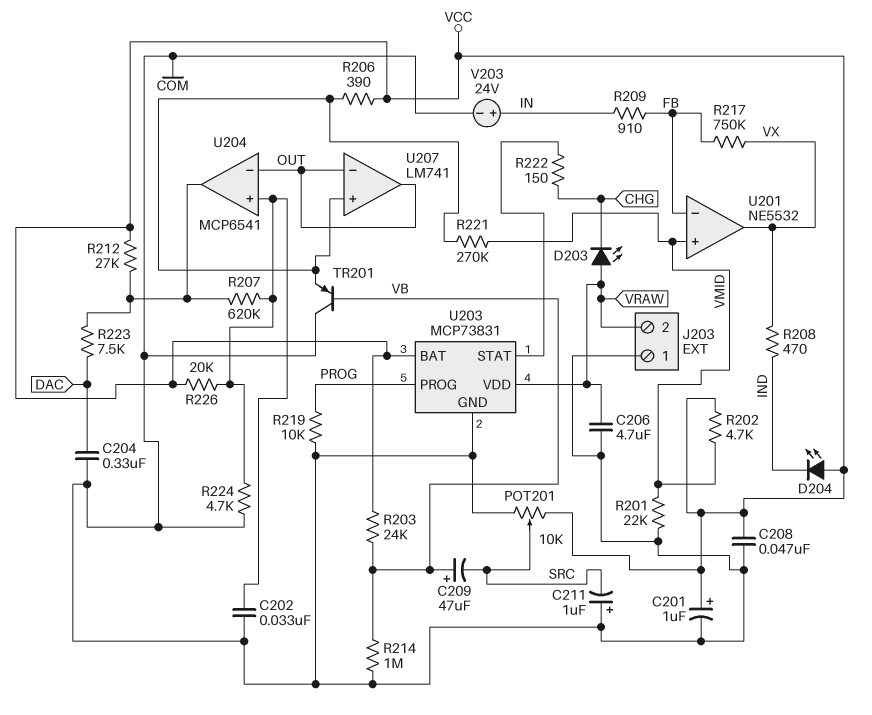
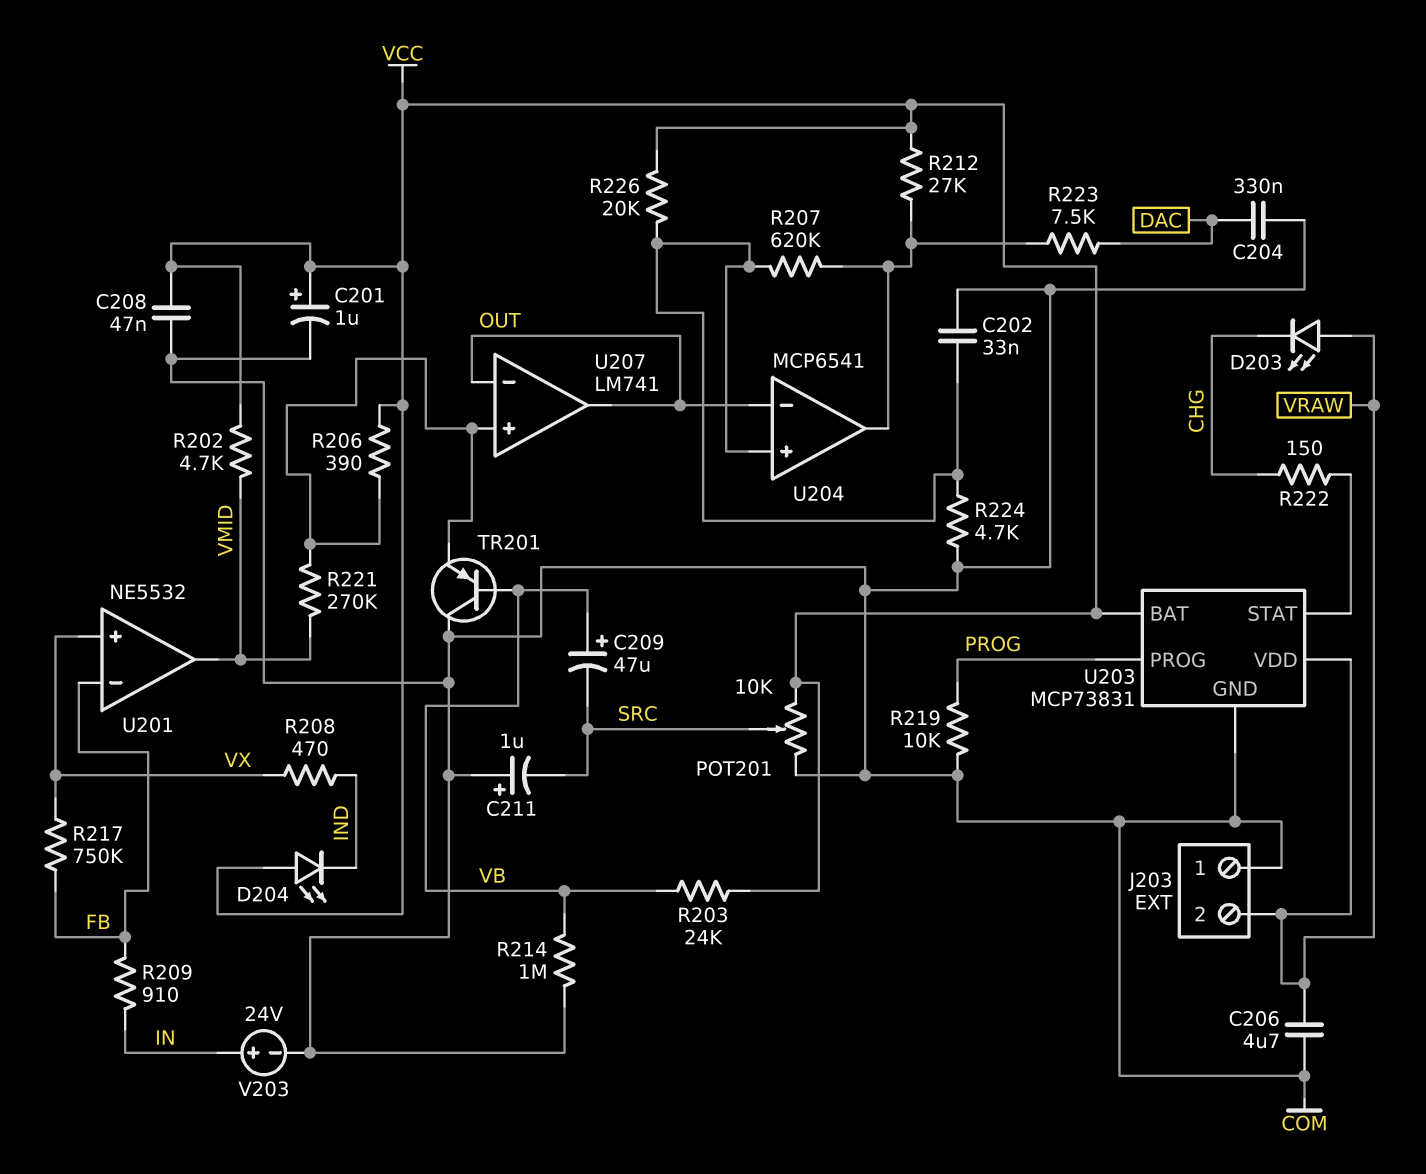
R201: 22k (COM, VMID) -> none
U201 pin in+: VMID -> VX
U201 pin out: VX -> VMID

